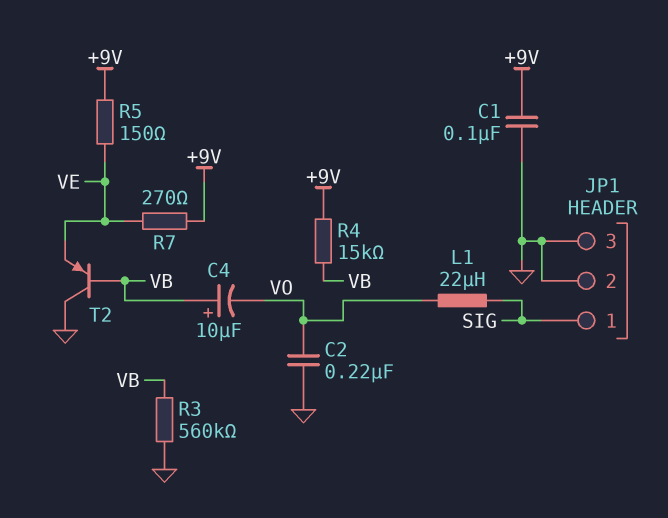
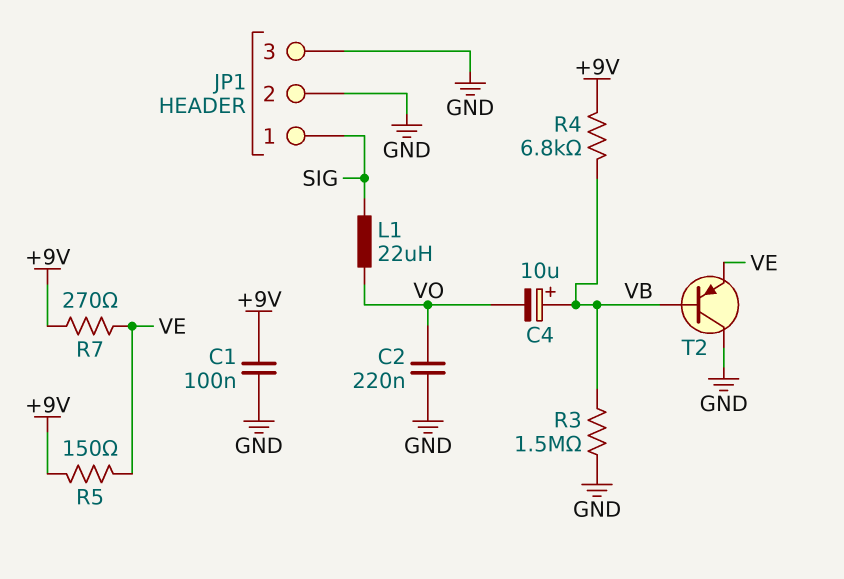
R3: 560k (GND, VB) -> 1.5M (GND, VB)
R4: 15k (+9V, VB) -> 6.8k (+9V, VB)

